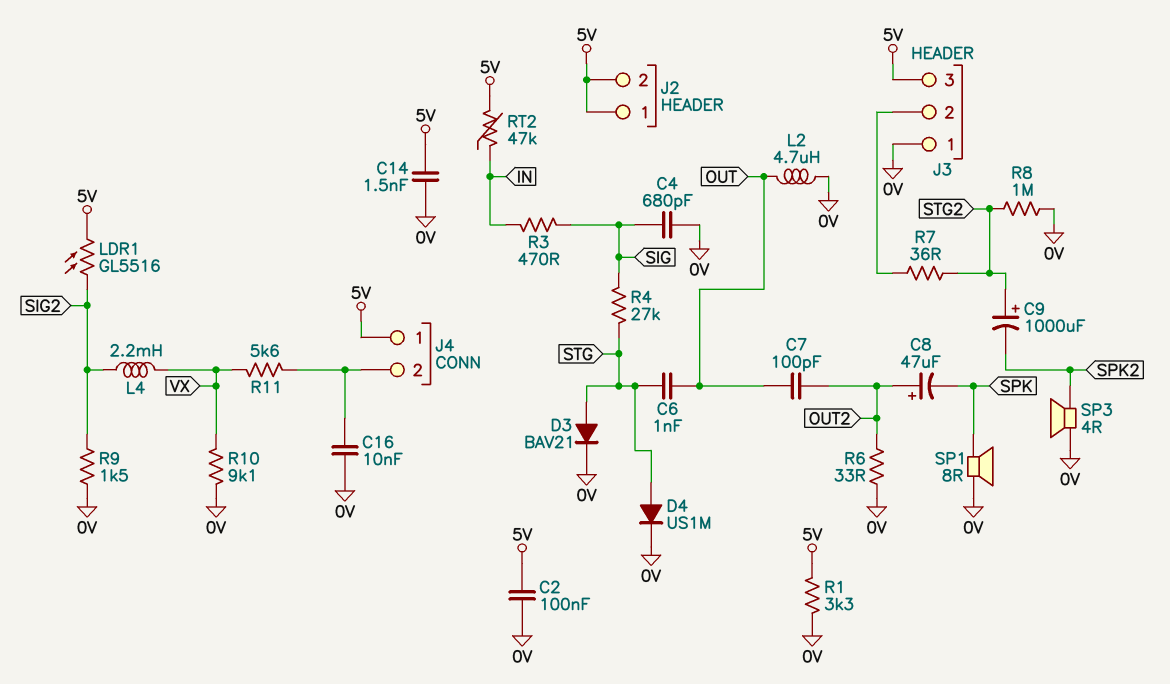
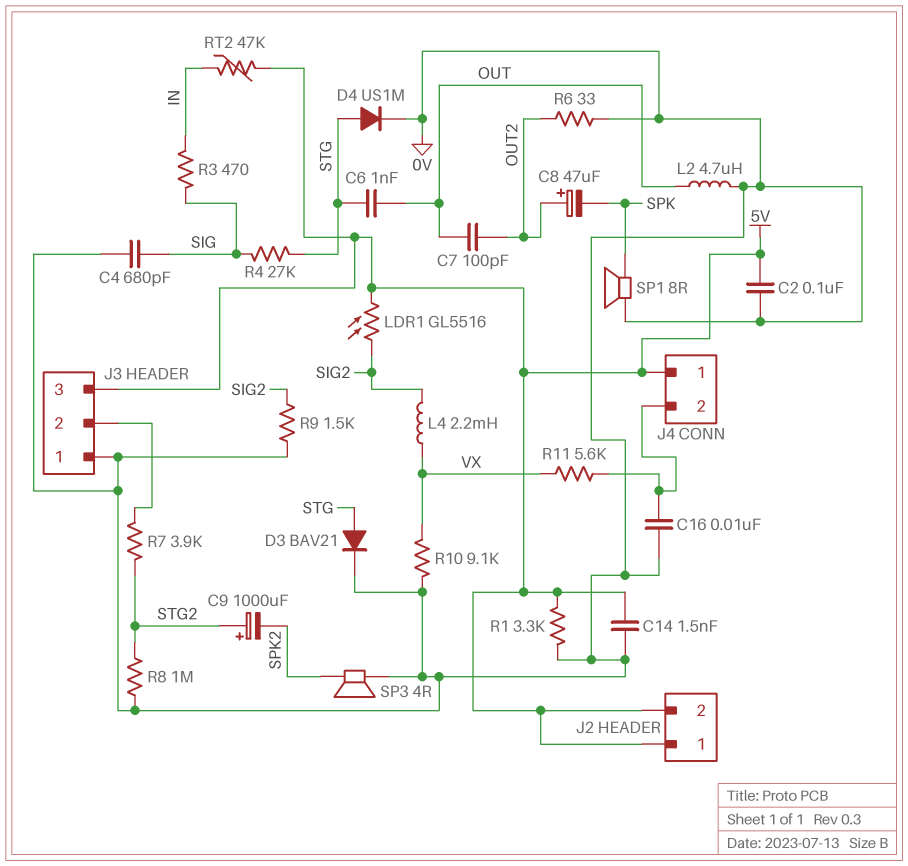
R7: 36 (J3/2, STG2) -> 3.9k (J3/2, STG2)

